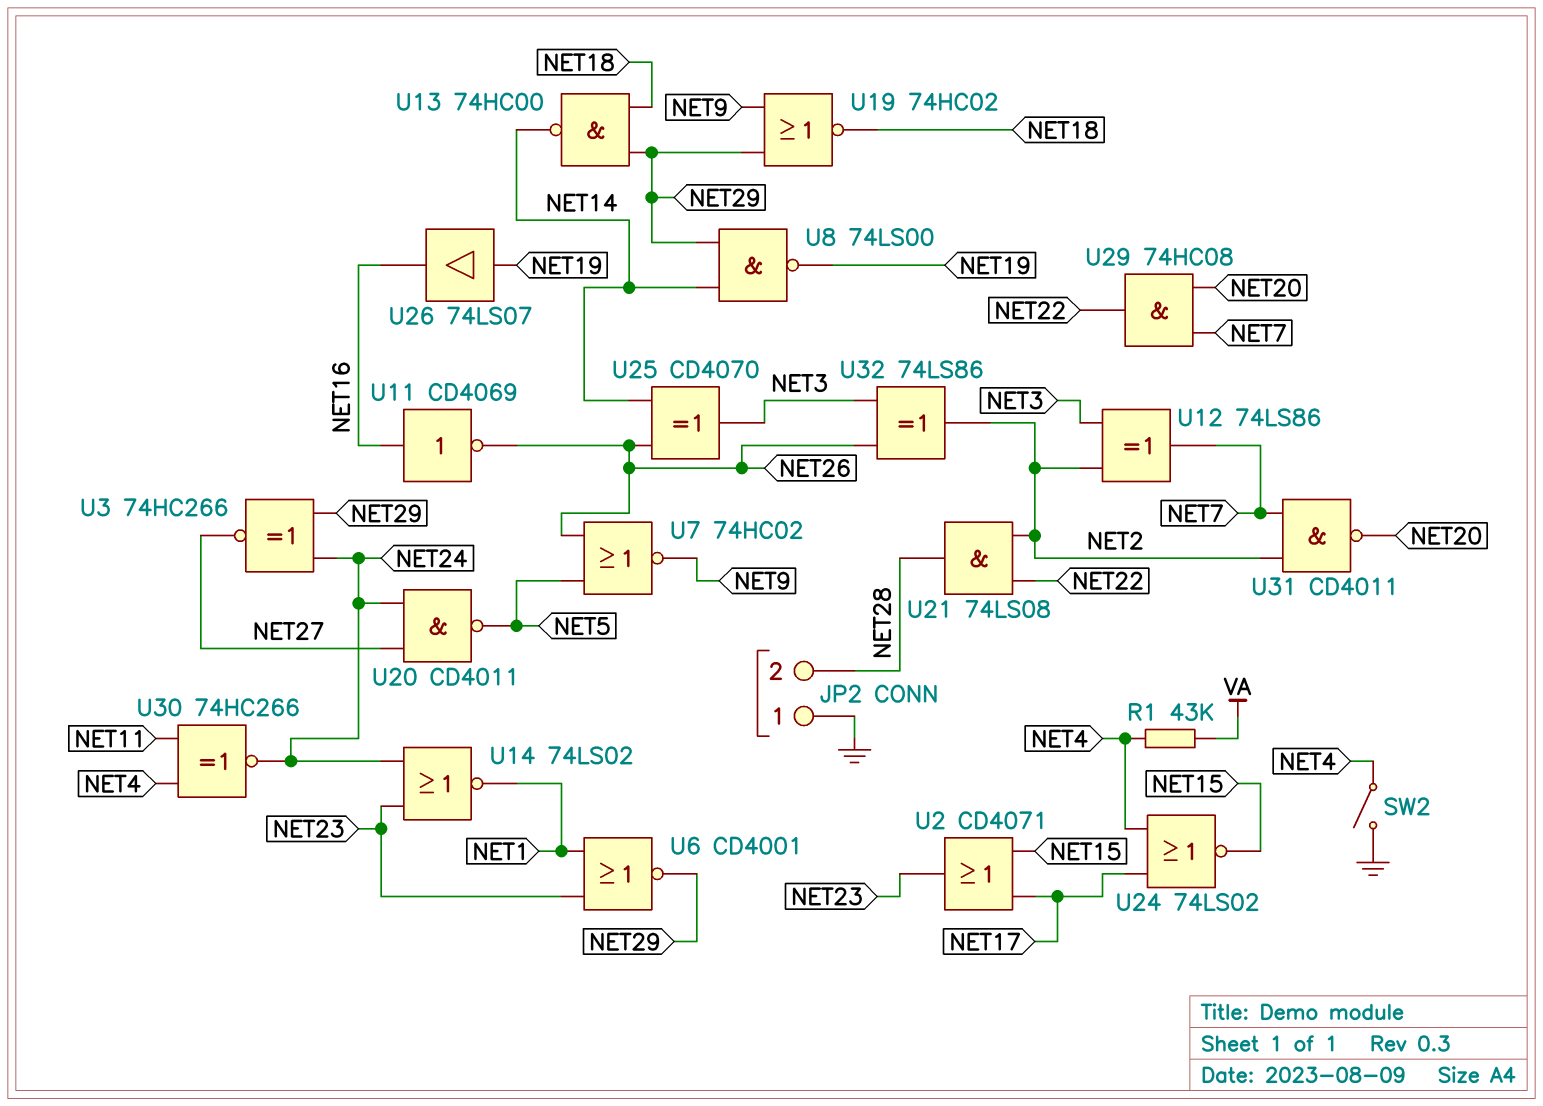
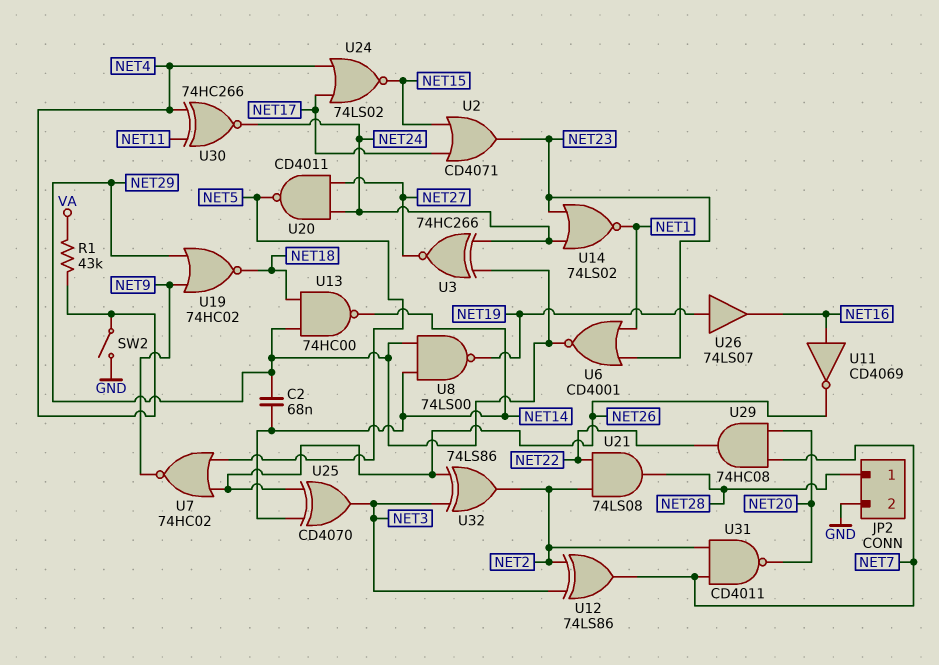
C2: none -> 68nF (NET14, NET29)
JP2 pin 1: GND -> NET28
JP2 pin 2: NET28 -> GND

